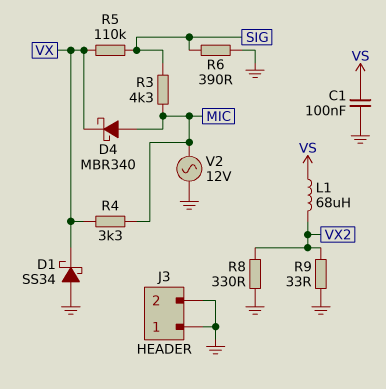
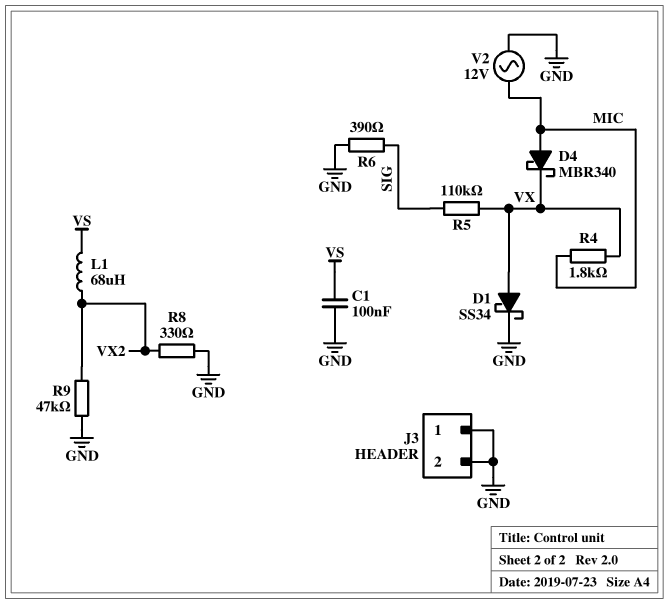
D1: schottky SS34 (A GND, K VX) -> schottky SS34 (A VX, K GND)
R3: 4.3k (MIC, SIG) -> none
R4: 3.3k (MIC, VX) -> 1.8k (MIC, VX)
R9: 33 (GND, VX2) -> 47k (GND, VX2)

